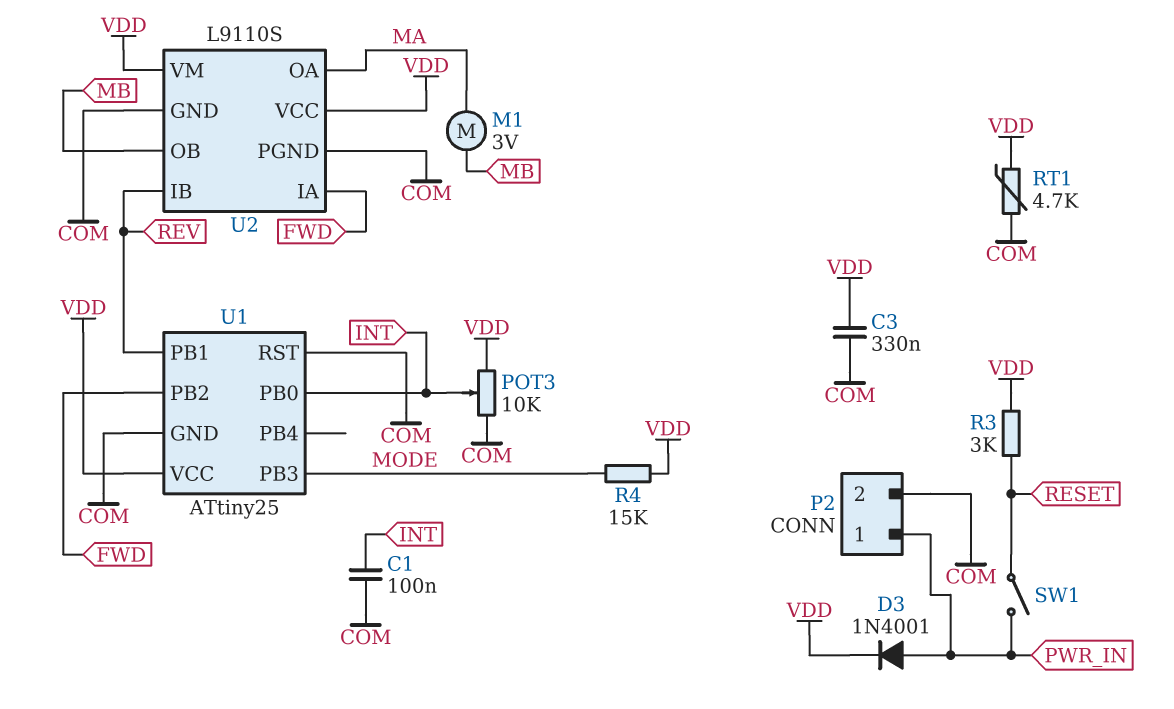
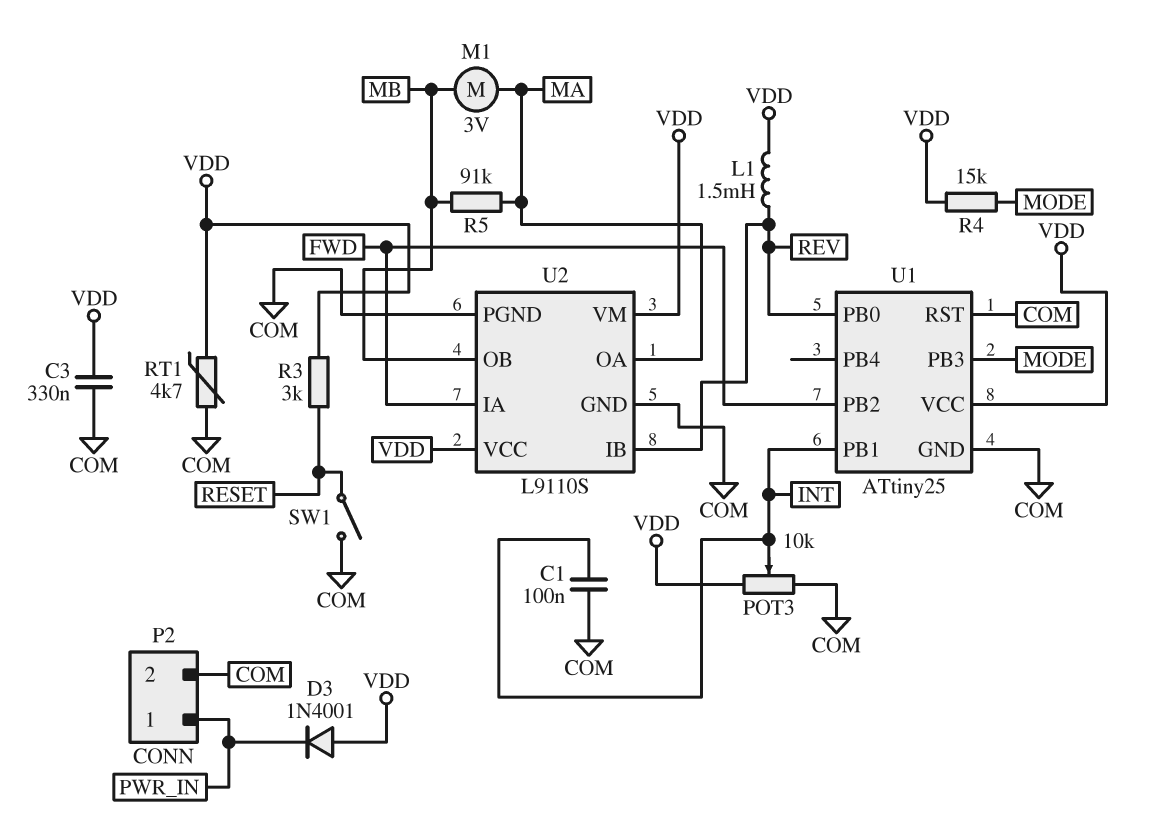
D3: diode 1N4001 (A PWR_IN, K VDD) -> diode 1N4001 (A VDD, K PWR_IN)
L1: none -> 1.5mH (REV, VDD)
R5: none -> 91k (MA, MB)
SW1: switch (PWR_IN, RESET) -> switch (COM, RESET)
U1 pin PB0: INT -> REV
U1 pin PB1: REV -> INT

